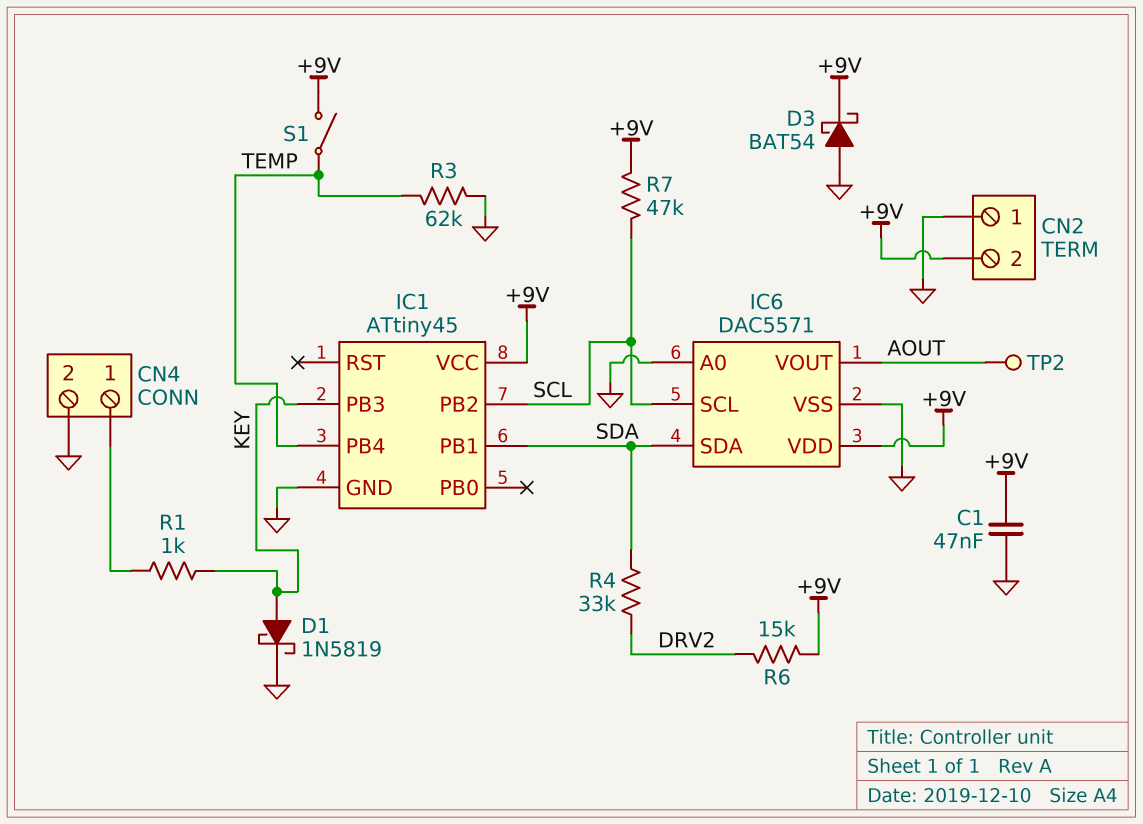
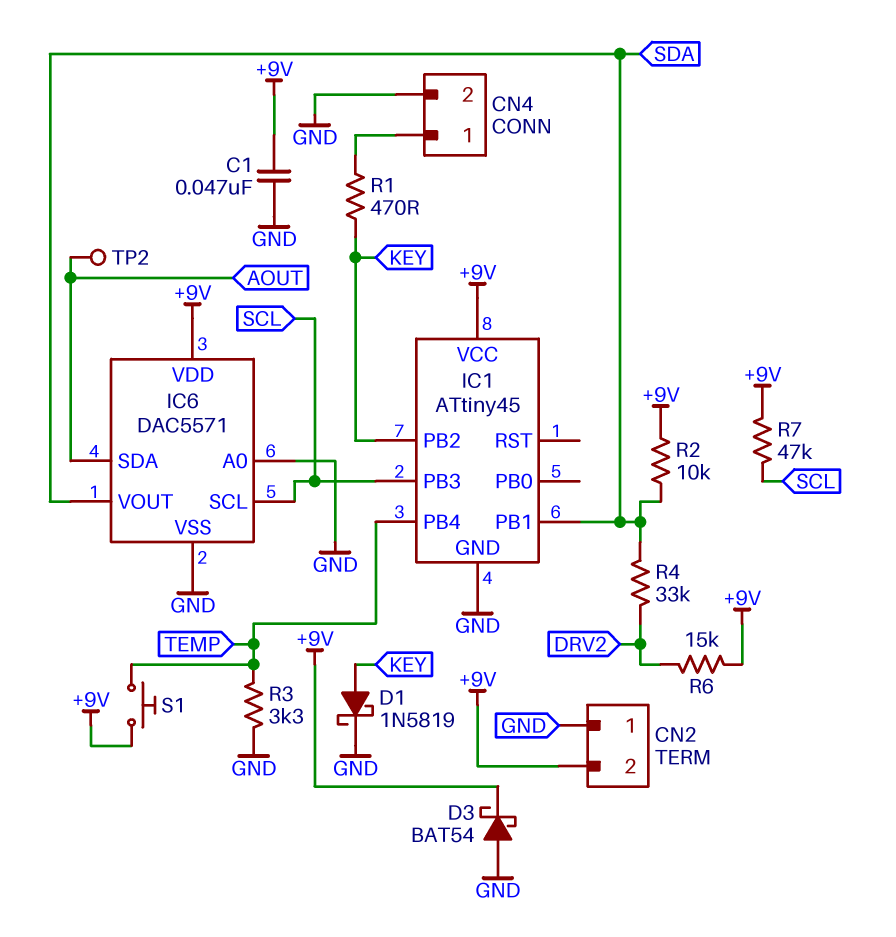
IC1 pin PB2: SCL -> KEY
IC1 pin PB3: KEY -> SCL
IC6 pin SDA: SDA -> AOUT
IC6 pin VOUT: AOUT -> SDA
R1: 1k (CN4/1, KEY) -> 470 (CN4/1, KEY)
R2: none -> 10k (+9V, SDA)
R3: 62k (GND, TEMP) -> 3.3k (GND, TEMP)
S1: switch (+9V, TEMP) -> button (+9V, TEMP)

